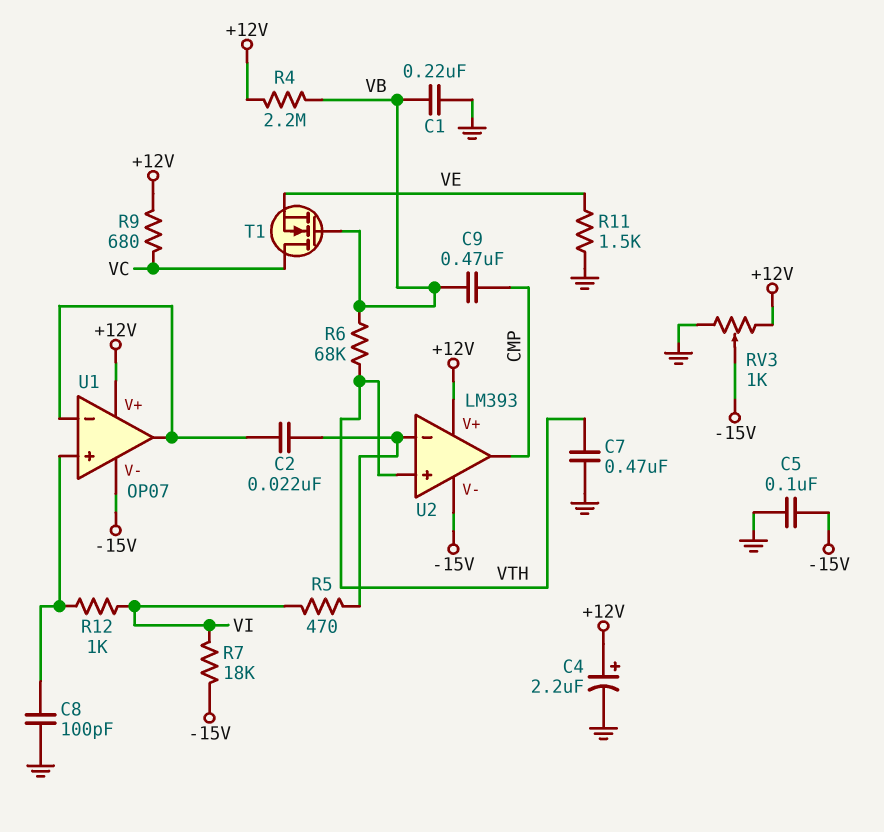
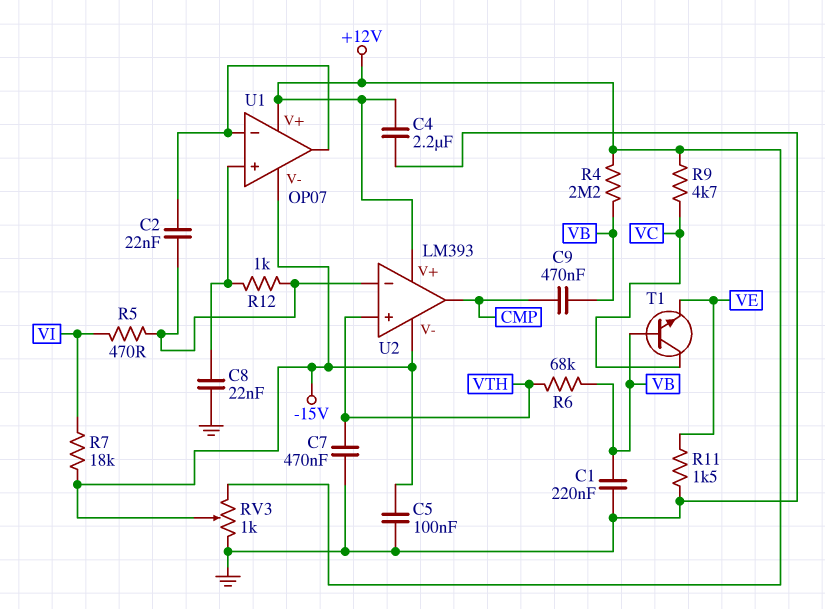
C4: 2.2uF (plus +12V, minus GND) -> 2.2uF (+12V, GND)
C8: 100pF (GND, U1/in+) -> 22nF (GND, U1/in+)
R9: 680 (+12V, VC) -> 4.7k (+12V, VC)
R12: 1k (U1/in+, VI) -> 1k (U1/in+, U2/in-)
T1: NMOS (G VB, D VC, S VE) -> NPN (B VB, C VC, E VE)

